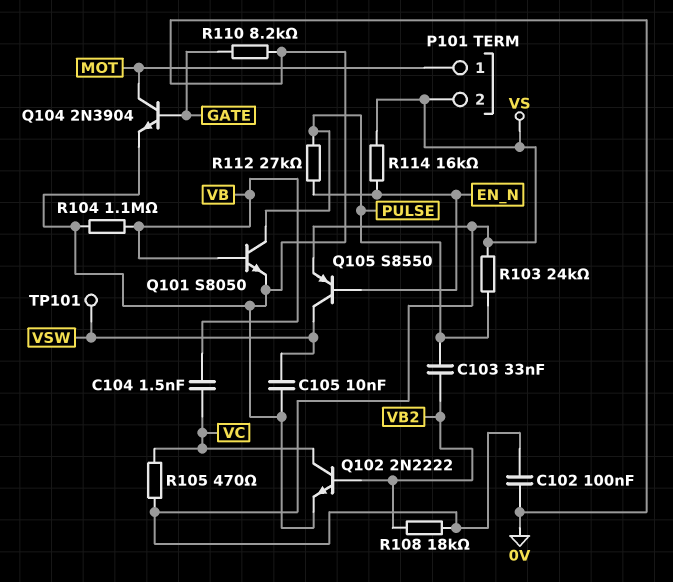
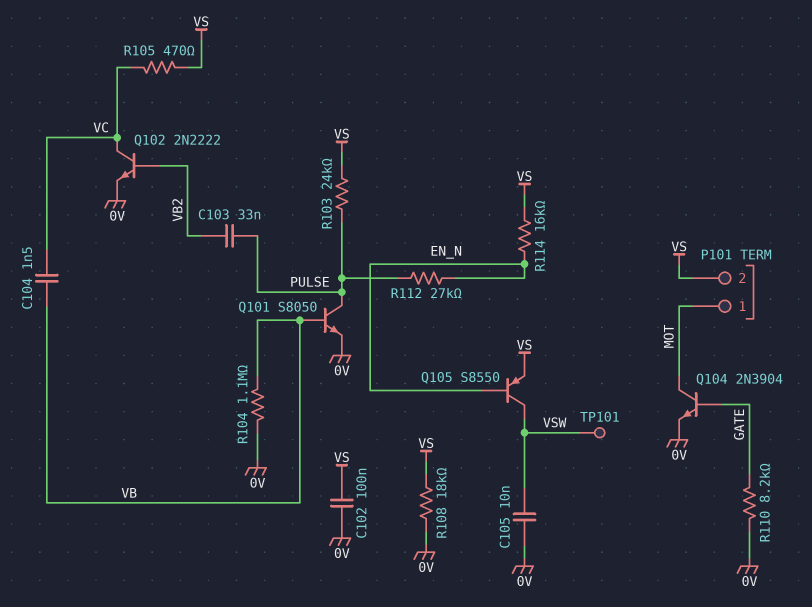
R108: 18k (VB2, VS) -> 18k (0V, VS)

